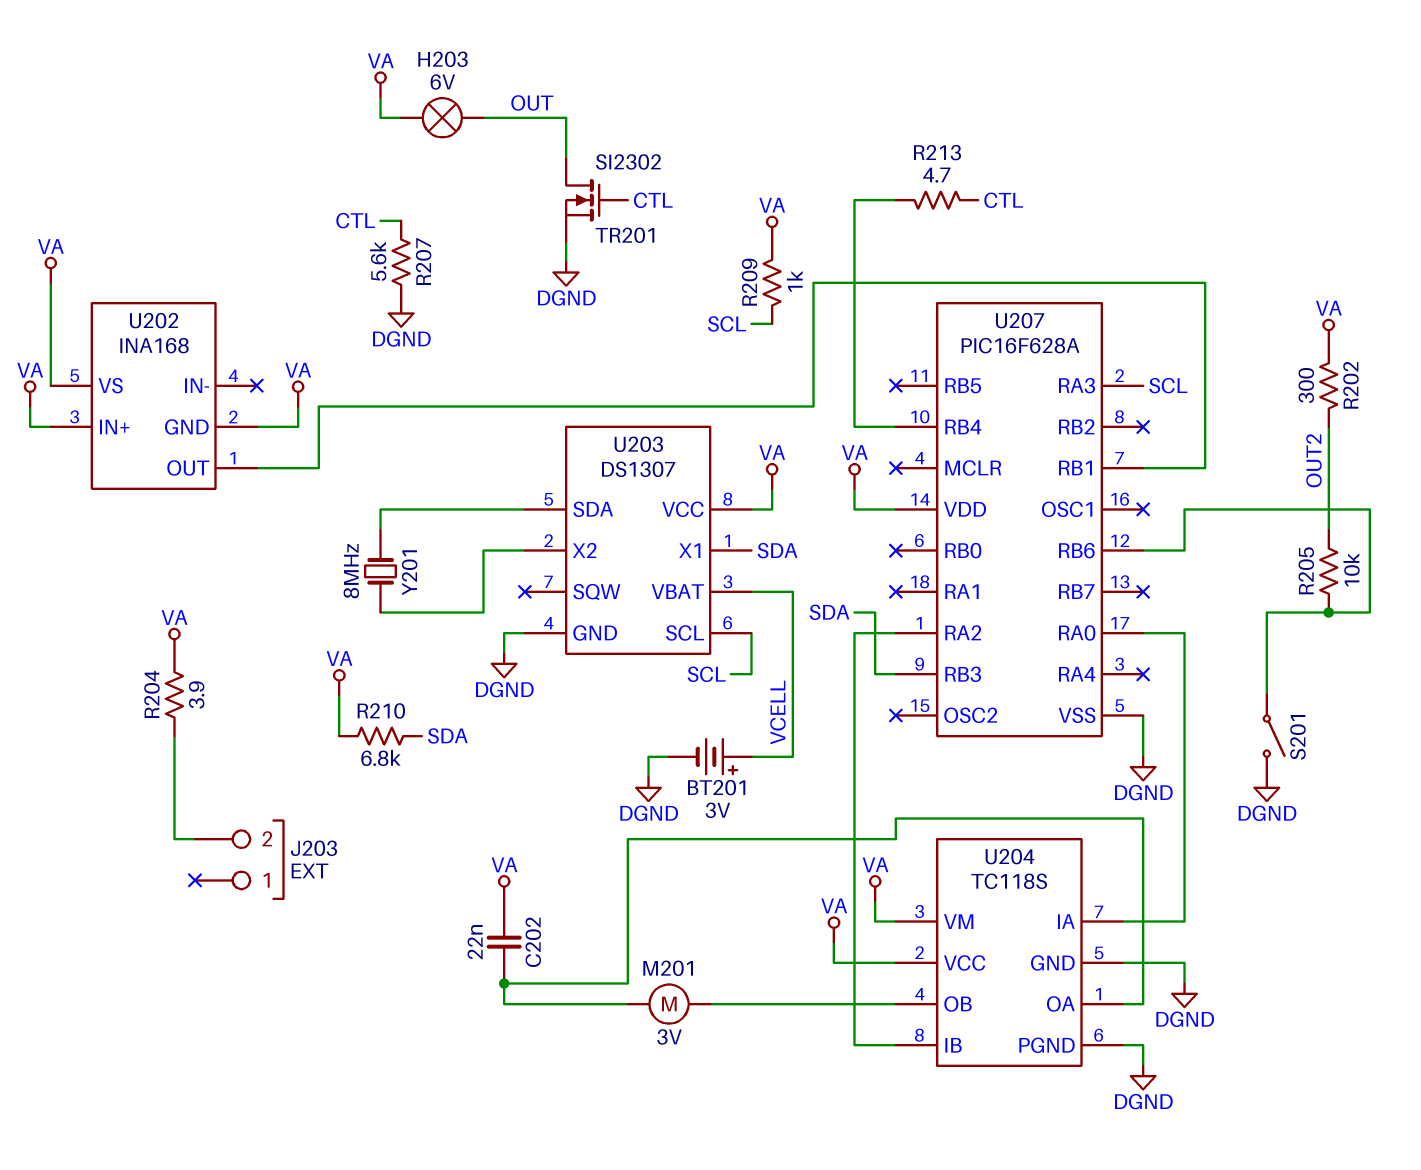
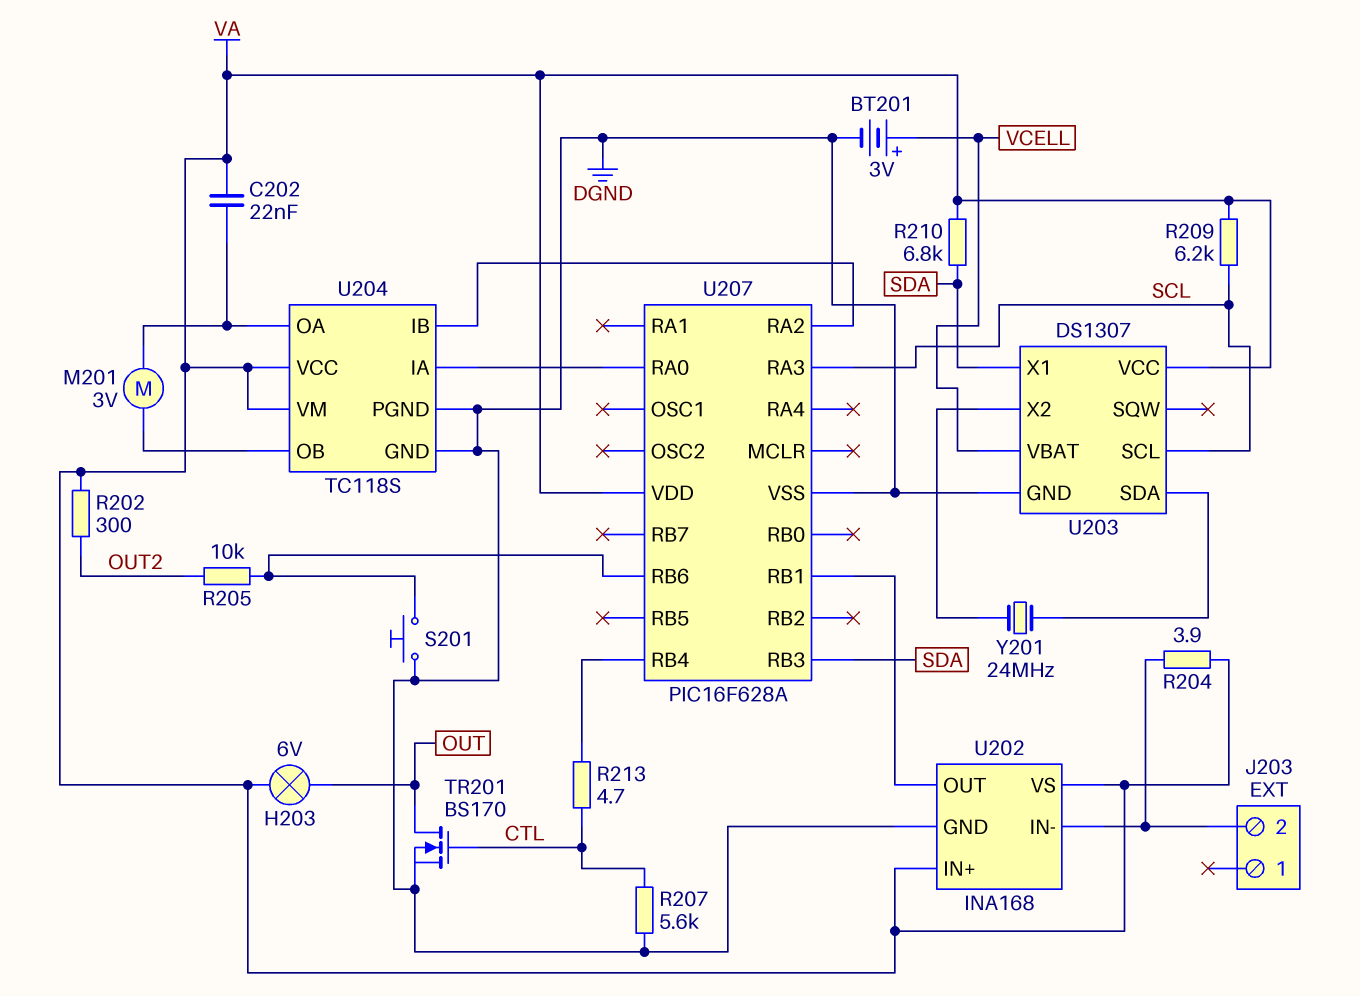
R209: 1k (SCL, VA) -> 6.2k (SCL, VA)
S201: switch (DGND, U207/RB6) -> button (DGND, U207/RB6)
TR201: NMOS SI2302 (G CTL, D OUT, S DGND) -> NMOS BS170 (G CTL, D OUT, S DGND)
U202 pin GND: VA -> DGND
U202 pin IN-: none -> J203/2
Y201: 8MHz (U203/SDA, U203/X2) -> 24MHz (U203/SDA, U203/X2)

